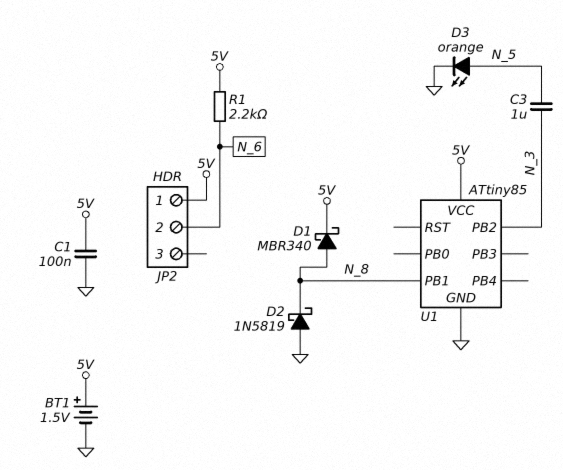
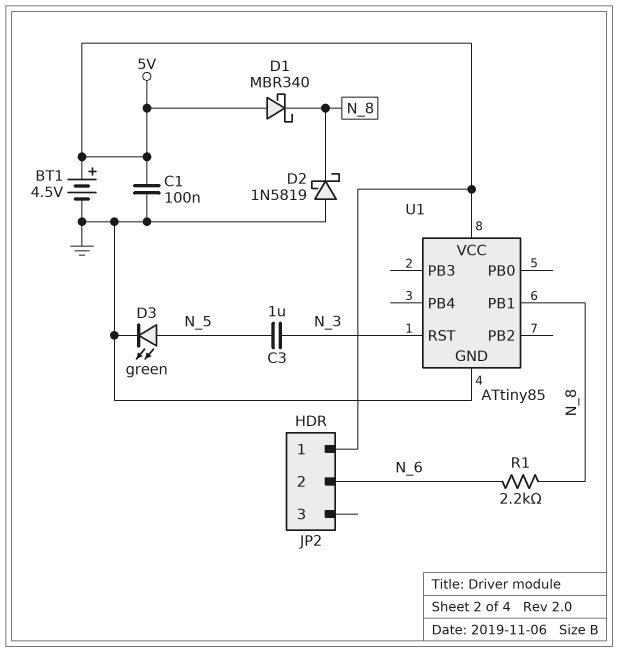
BT1: 1.5V (plus 5V, minus GND) -> 4.5V (plus 5V, minus GND)
D1: schottky MBR340 (A N_8, K 5V) -> schottky MBR340 (A 5V, K N_8)
D3: LED orange (A N_5, K GND) -> LED green (A N_5, K GND)
R1: 2.2k (5V, N_6) -> 2.2k (N_6, N_8)
U1 pin PB2: N_3 -> none
U1 pin RST: none -> N_3

